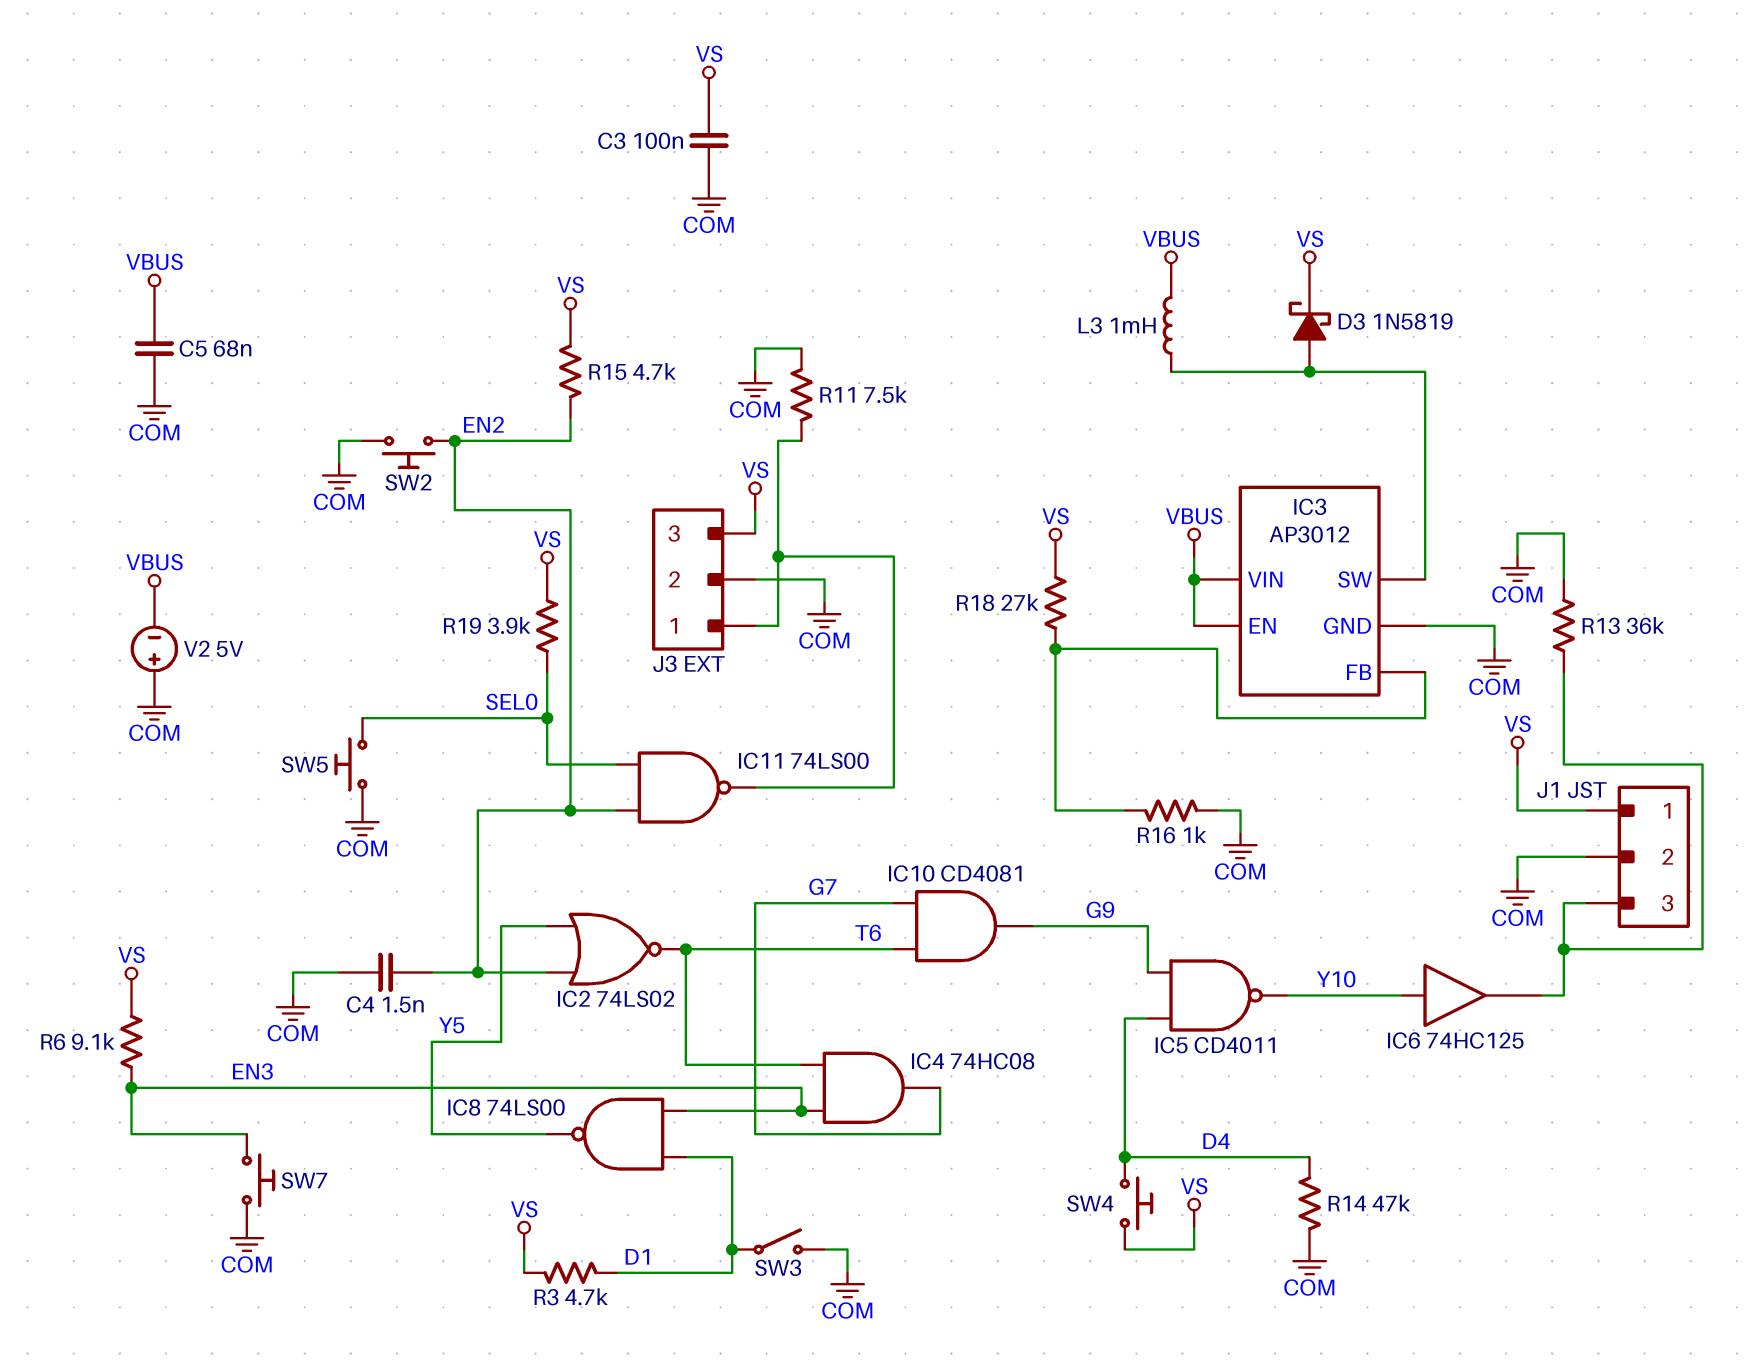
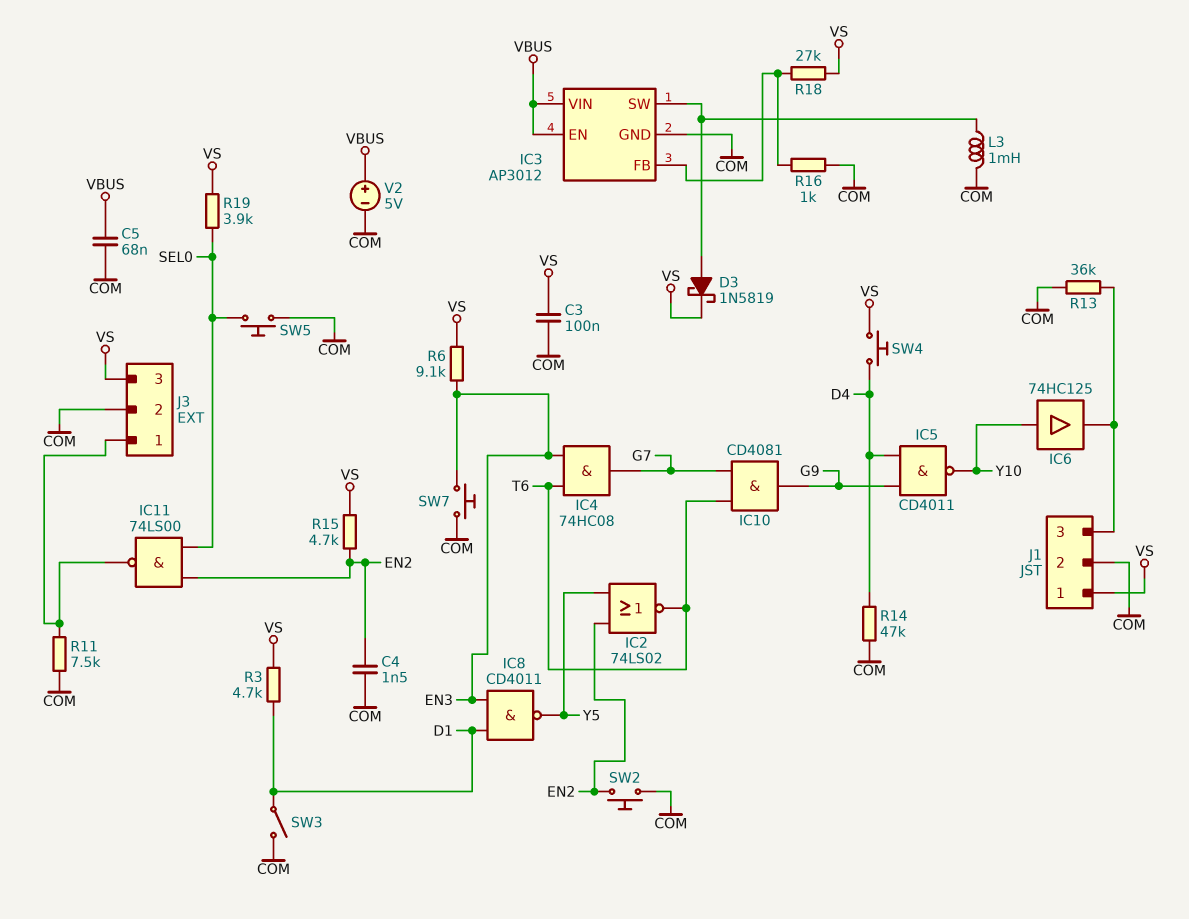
IC8: NAND 74LS00 (in D1, in EN3, out Y5) -> NAND CD4011 (in D1, in EN3, out Y5)
L3: 1mH (IC3/SW, VBUS) -> 1mH (COM, IC3/SW)
V2: 5V (plus COM, minus VBUS) -> 5V (plus VBUS, minus COM)

